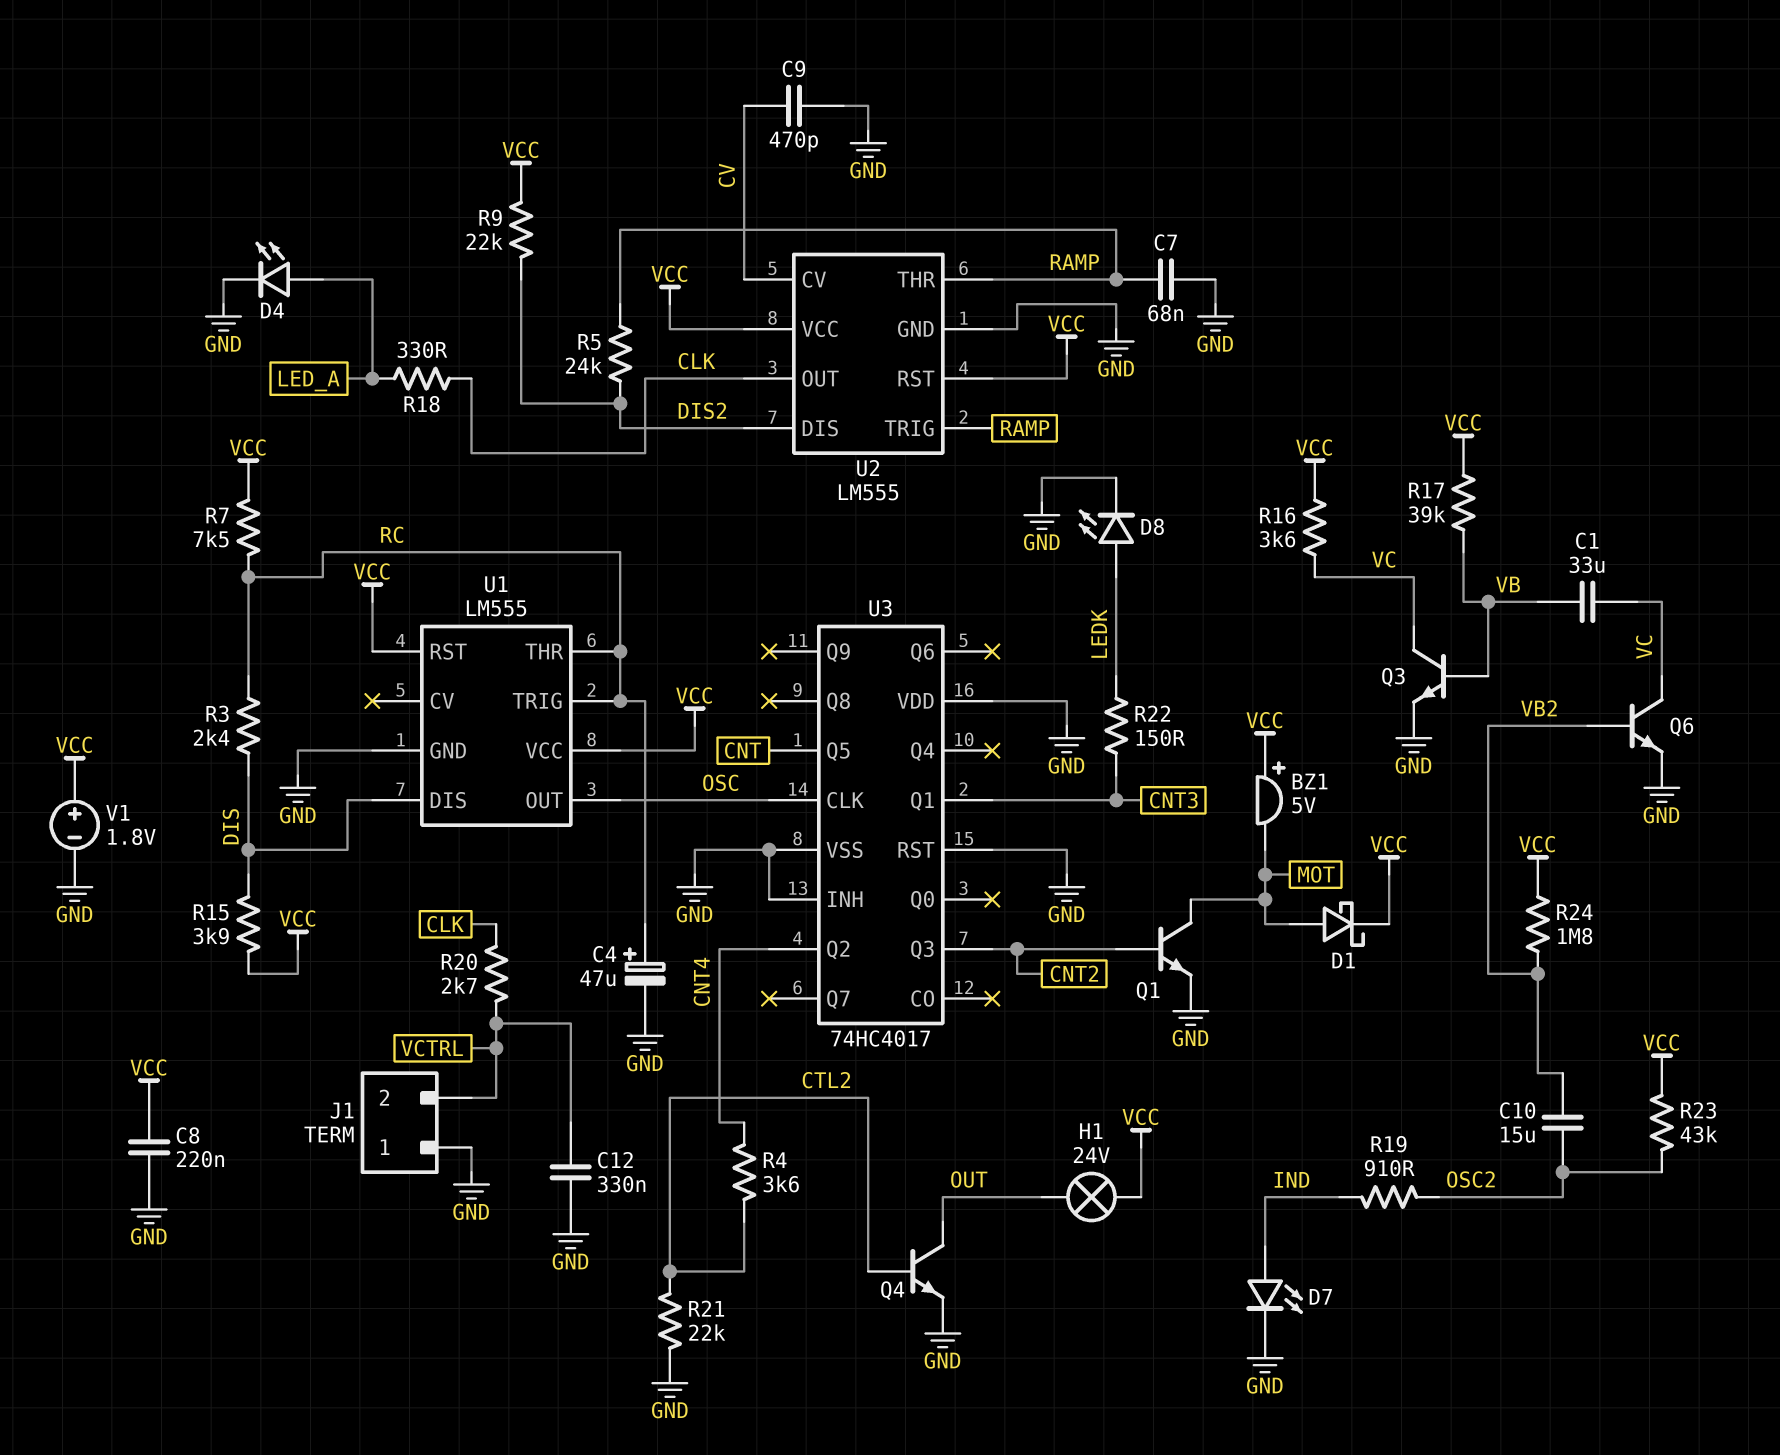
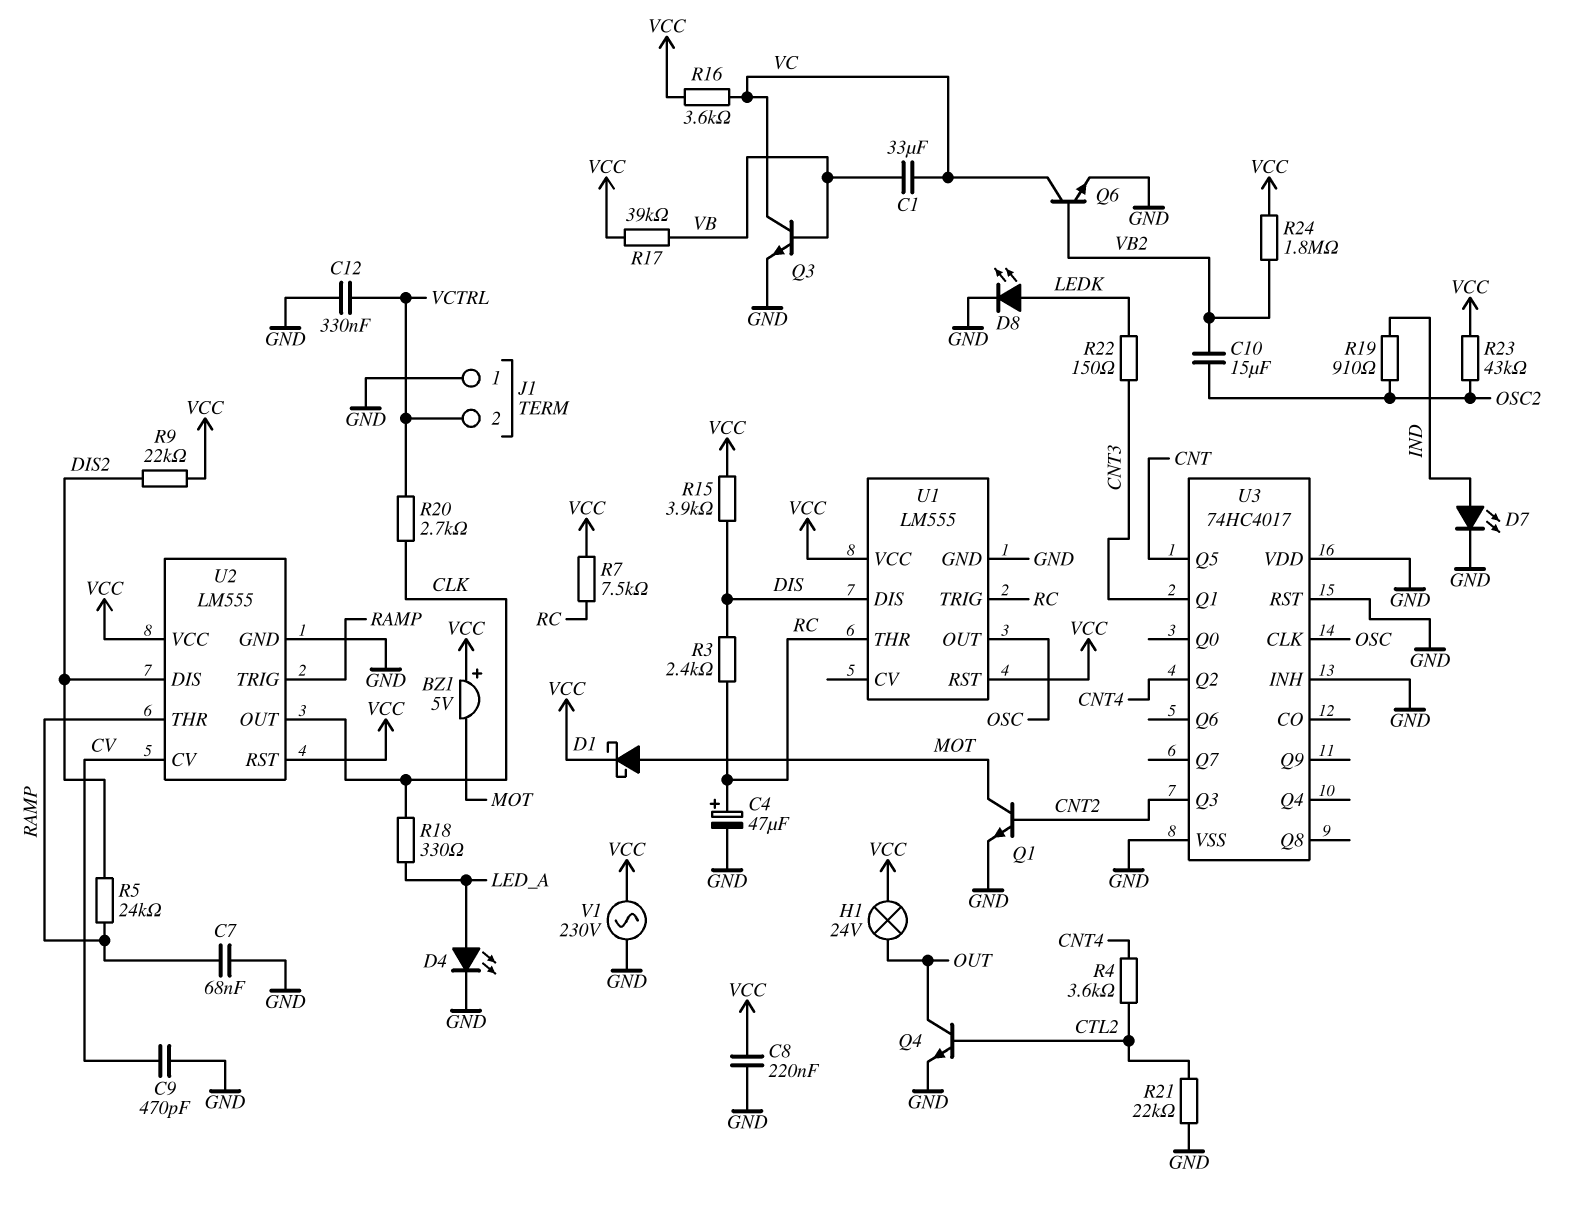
V1: 1.8V (plus VCC, minus GND) -> AC 230V (GND, VCC)

